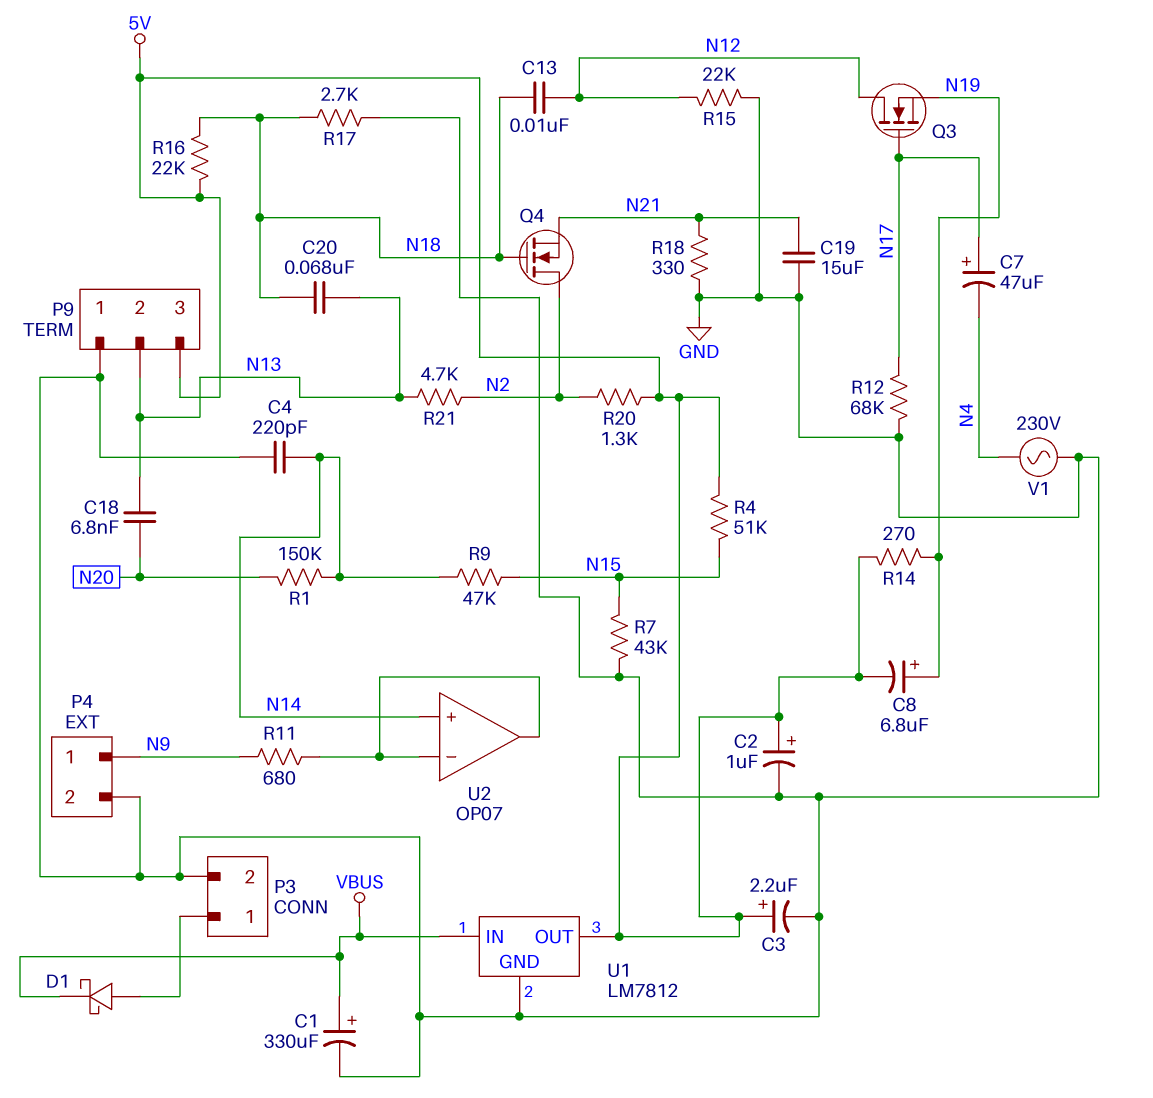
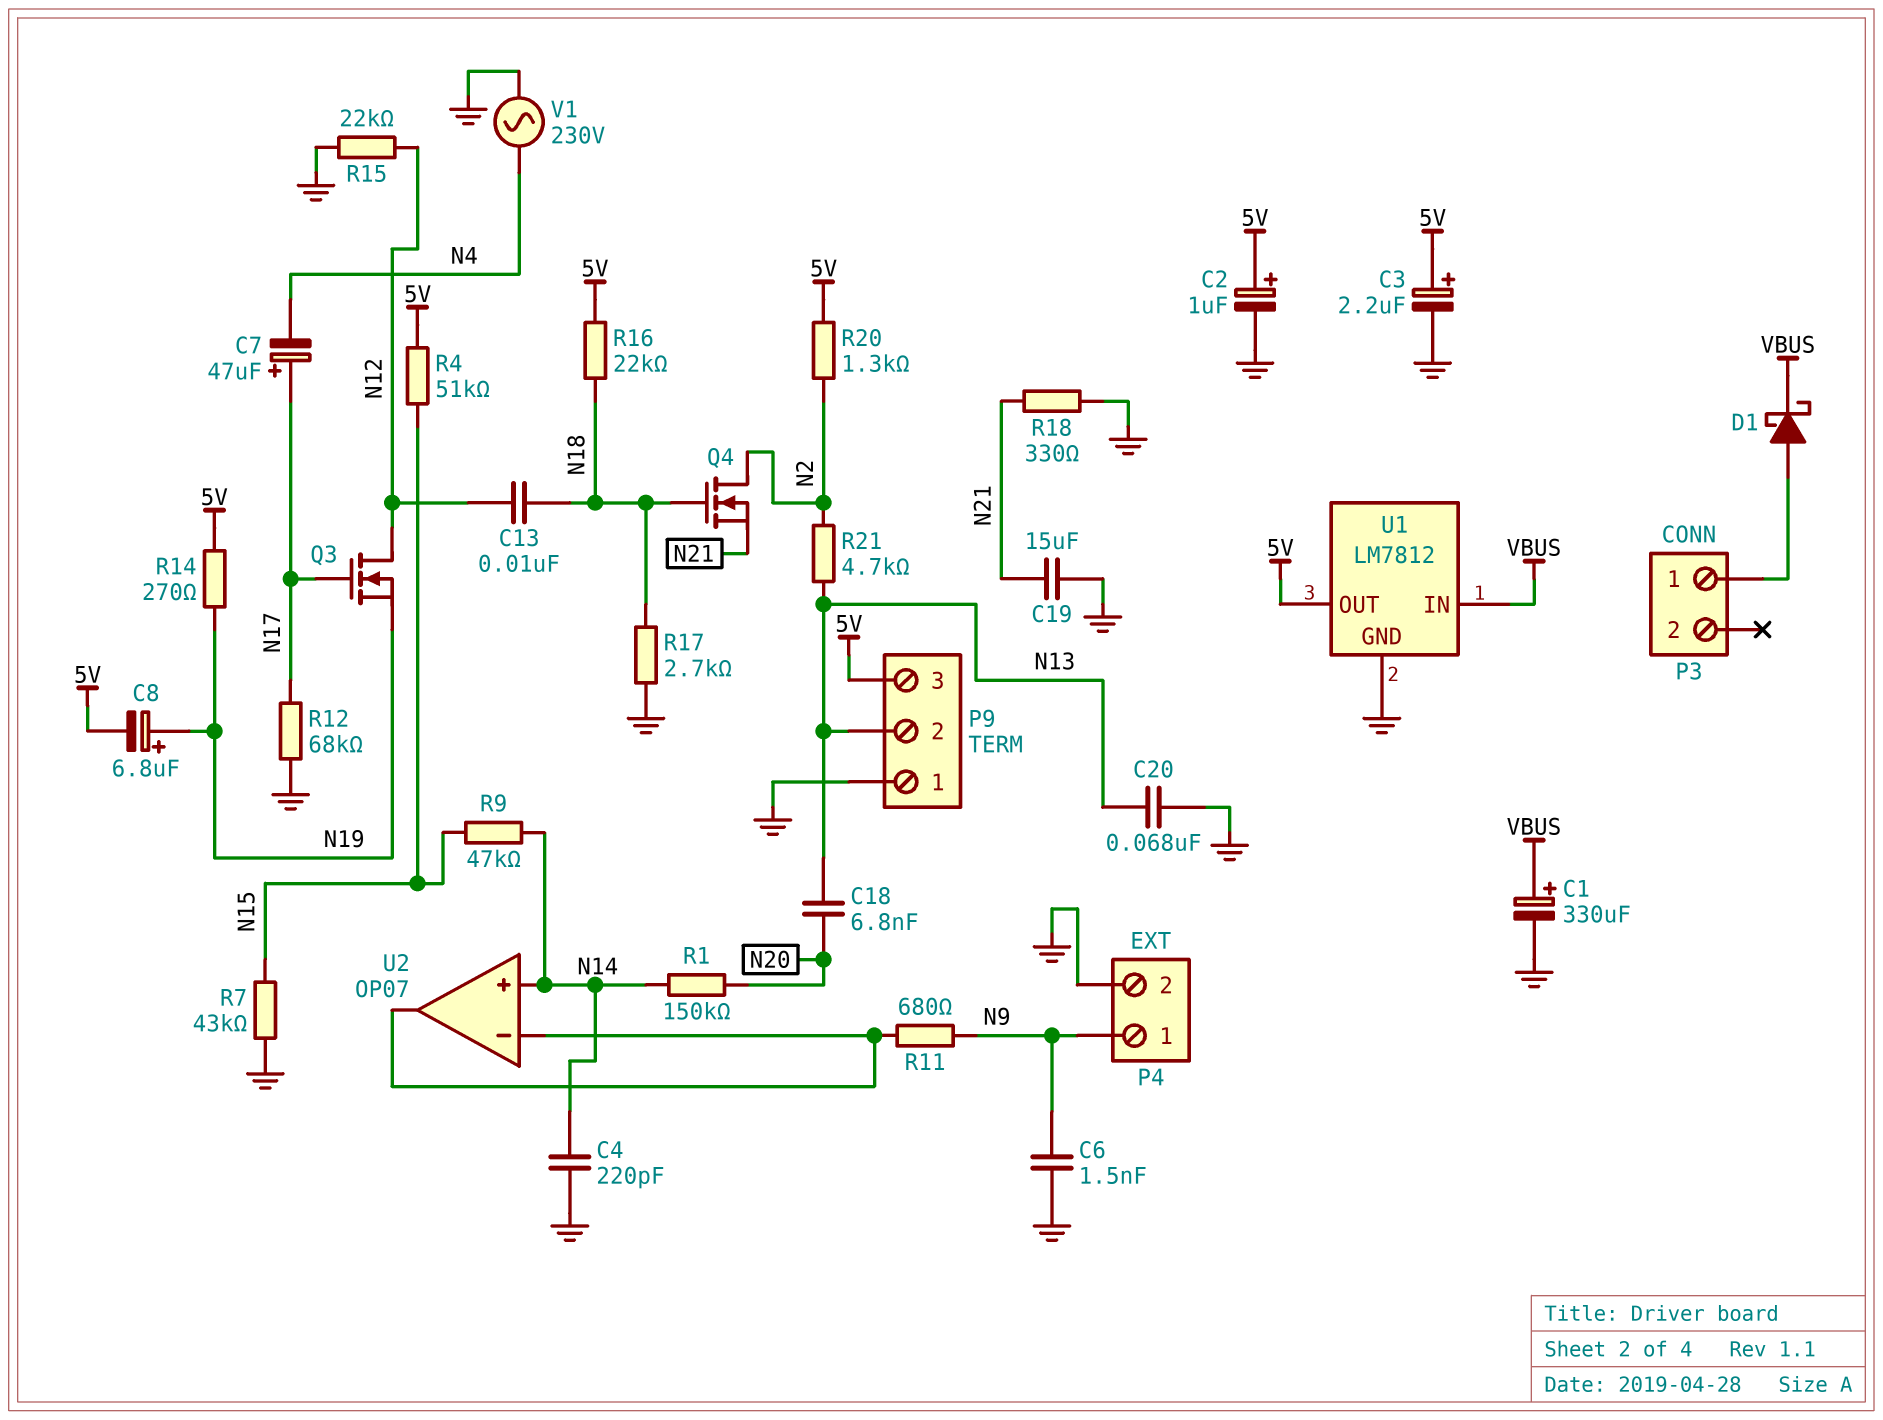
C6: none -> 1.5nF (GND, N9)
C20: 68nF (N13, N18) -> 68nF (GND, N13)
P3 pin 2: GND -> none

